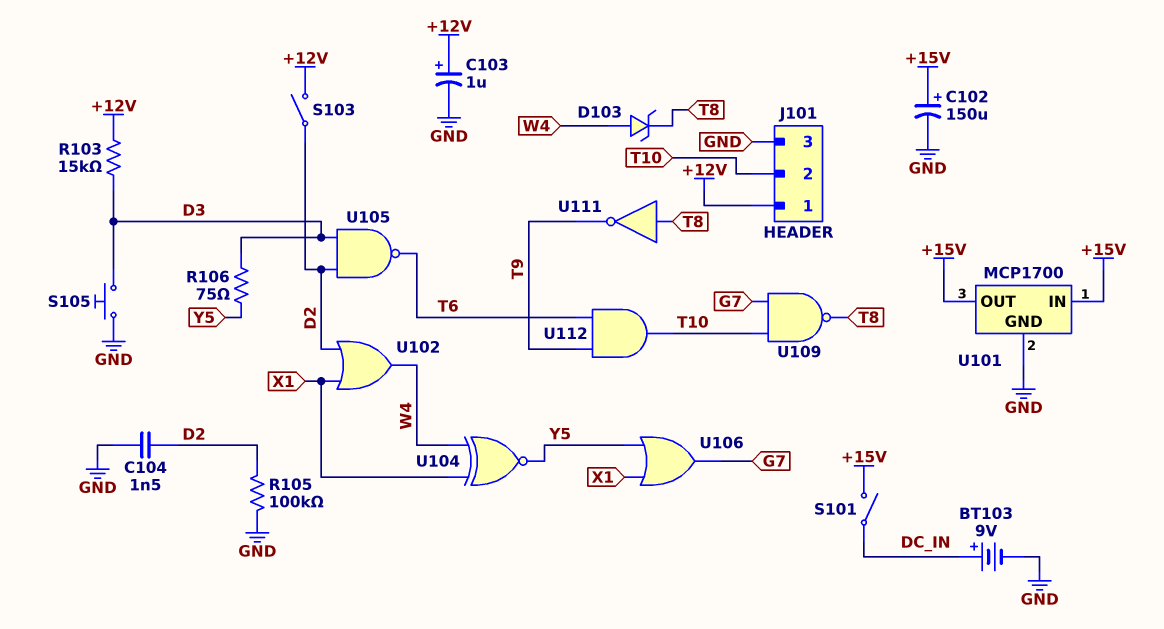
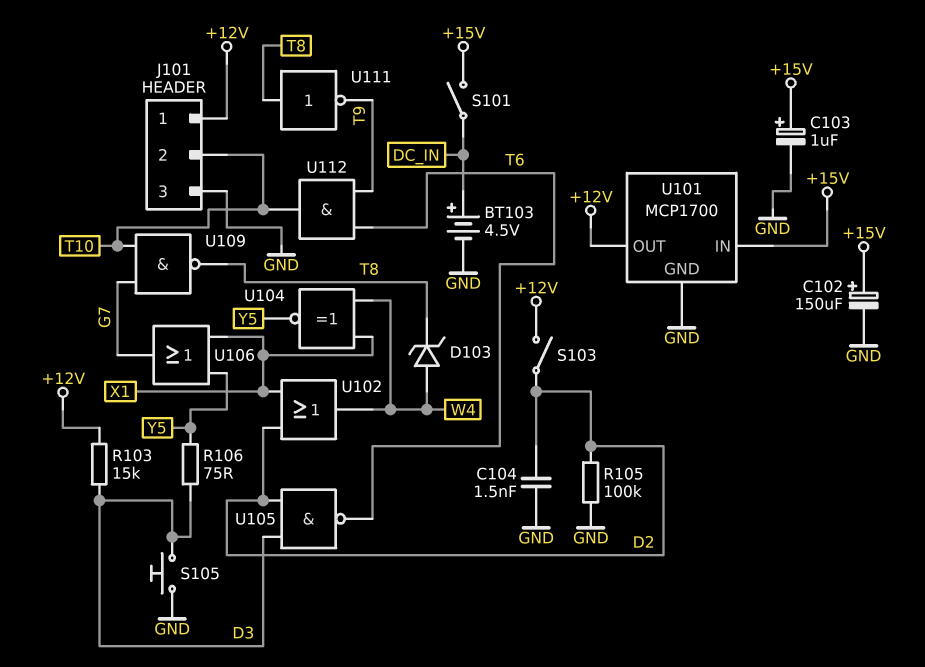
BT103: 9V (plus DC_IN, minus GND) -> 4.5V (plus DC_IN, minus GND)
C103: 1uF (plus +12V, minus GND) -> 1uF (plus +15V, minus GND)
U101 pin OUT: +15V -> +12V

